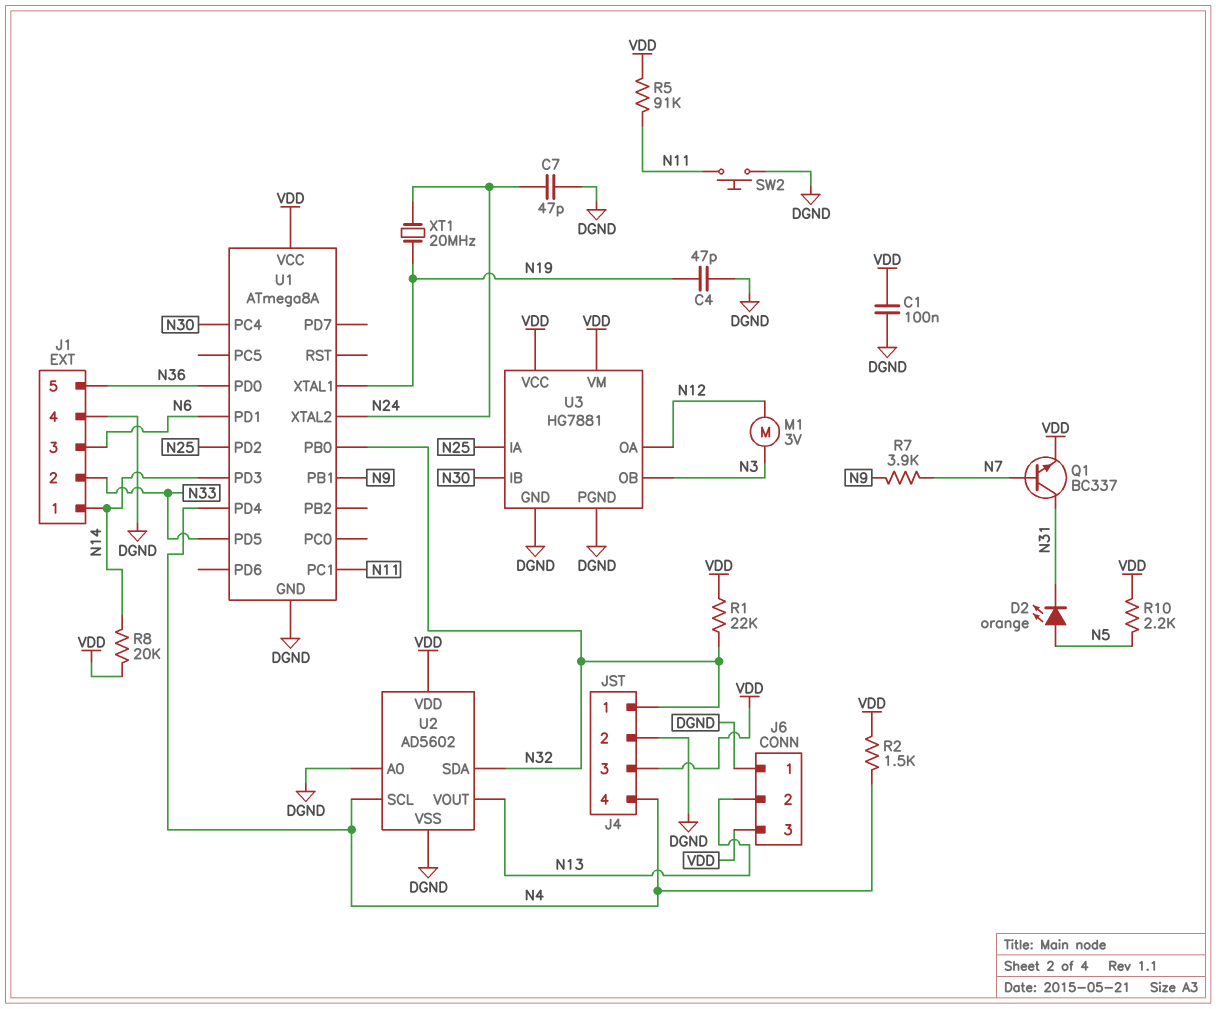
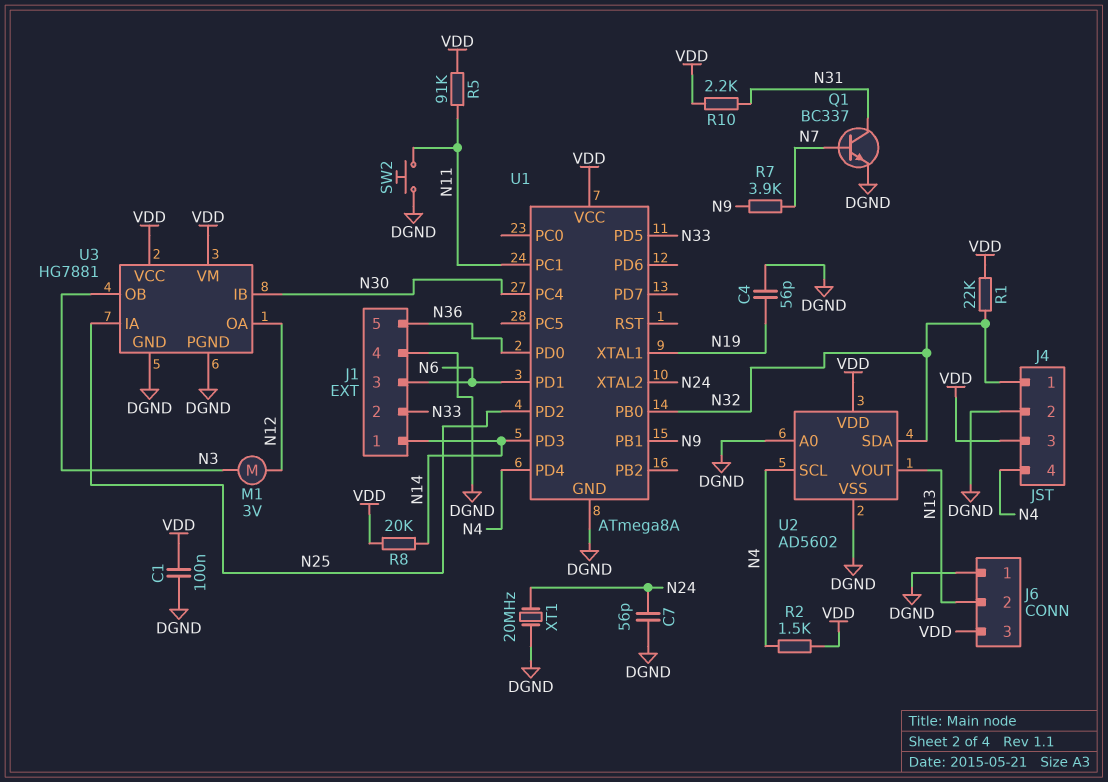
C4: 47pF (DGND, N19) -> 56pF (DGND, N19)
C7: 47pF (DGND, N24) -> 56pF (DGND, N24)
D2: LED orange (A N5, K N31) -> none
Q1: NPN BC337 (B N7, C N31, E VDD) -> NPN BC337 (B N7, C N31, E DGND)
R10: 2.2k (N5, VDD) -> 2.2k (N31, VDD)
XT1: 20MHz (N19, N24) -> 20MHz (DGND, N24)

